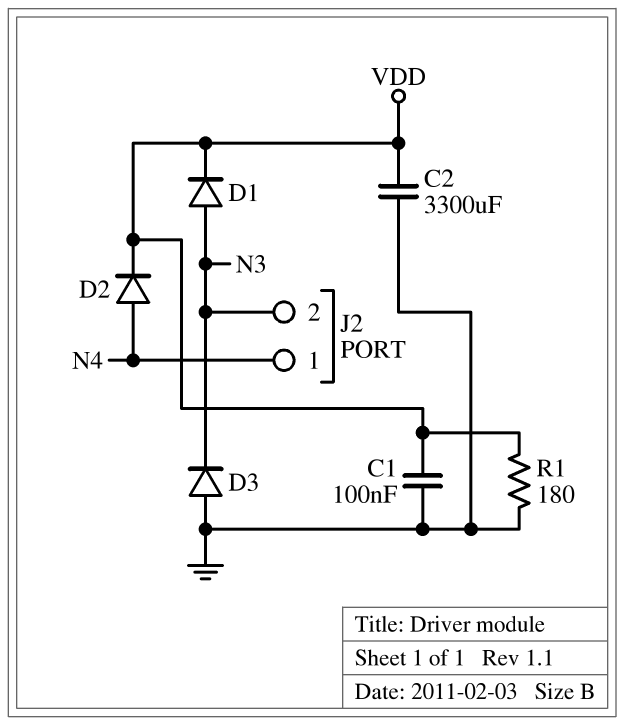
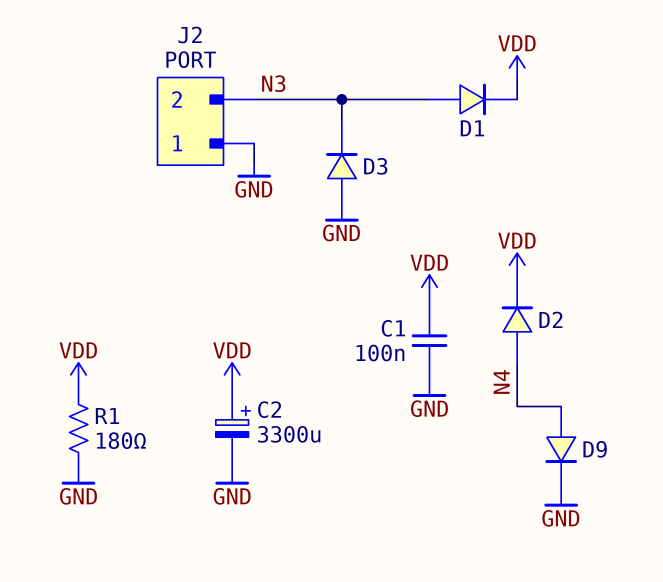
C2: 3300uF (GND, VDD) -> 3300uF (plus VDD, minus GND)
D9: none -> diode (A N4, K GND)
J2 pin 1: N4 -> GND

